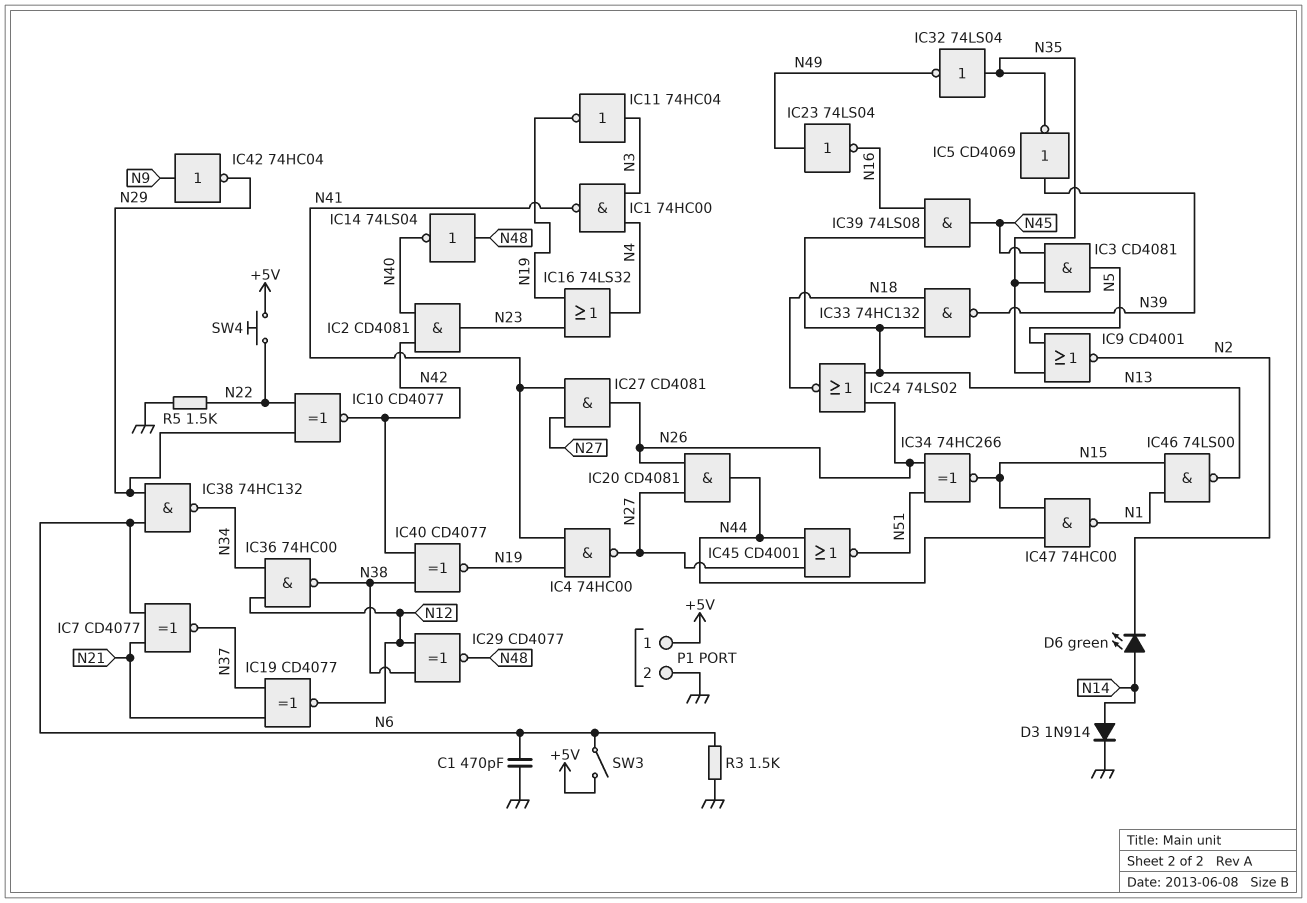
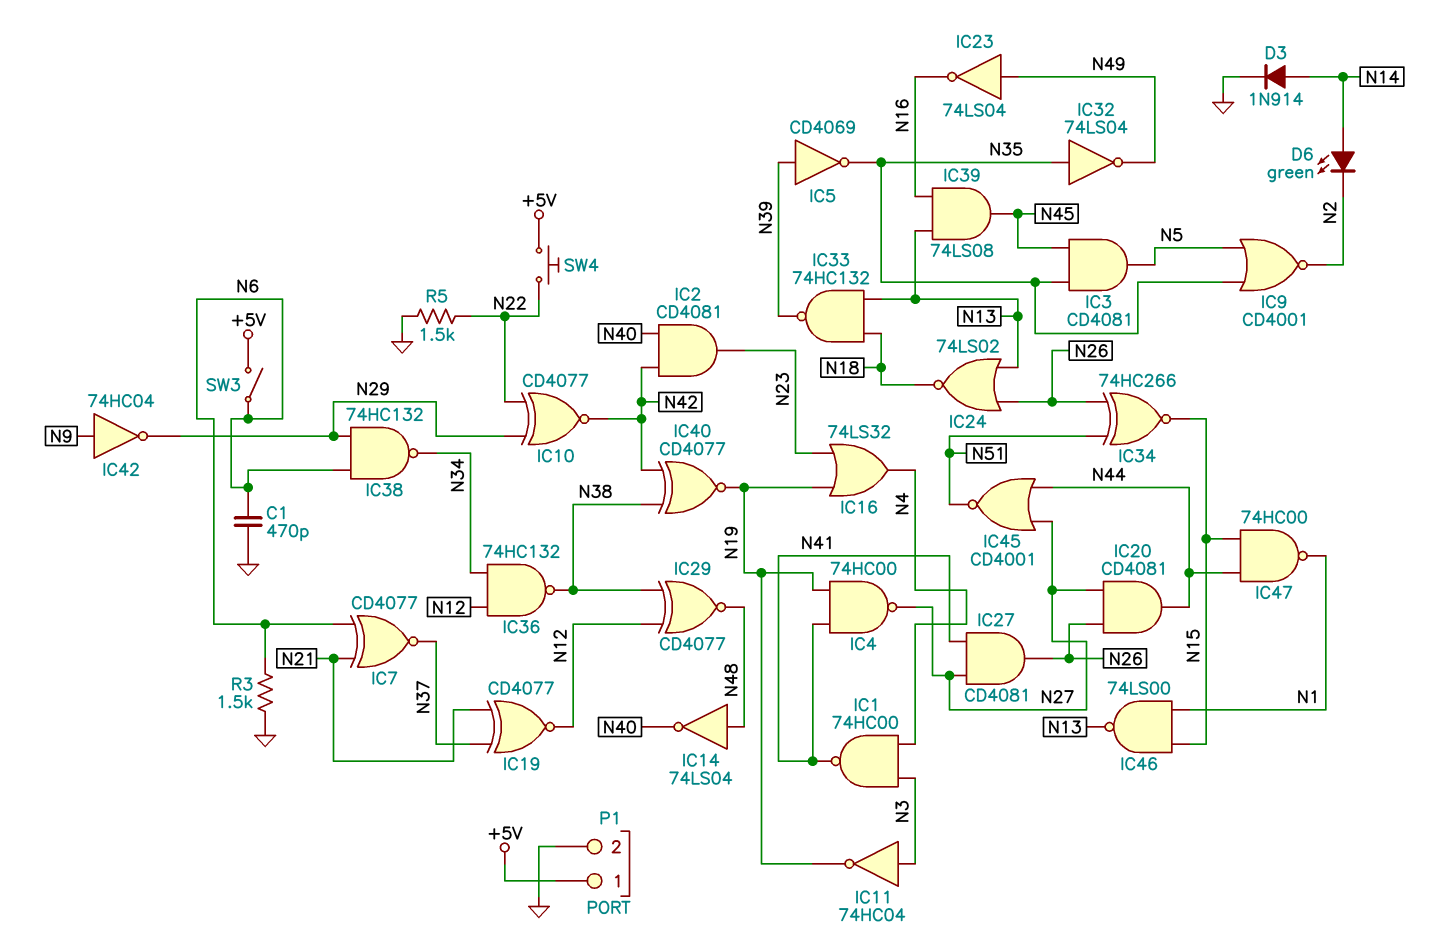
IC36: NAND 74HC00 (in N12, in N34, out N38) -> NAND 74HC132 (in N12, in N34, out N38)

